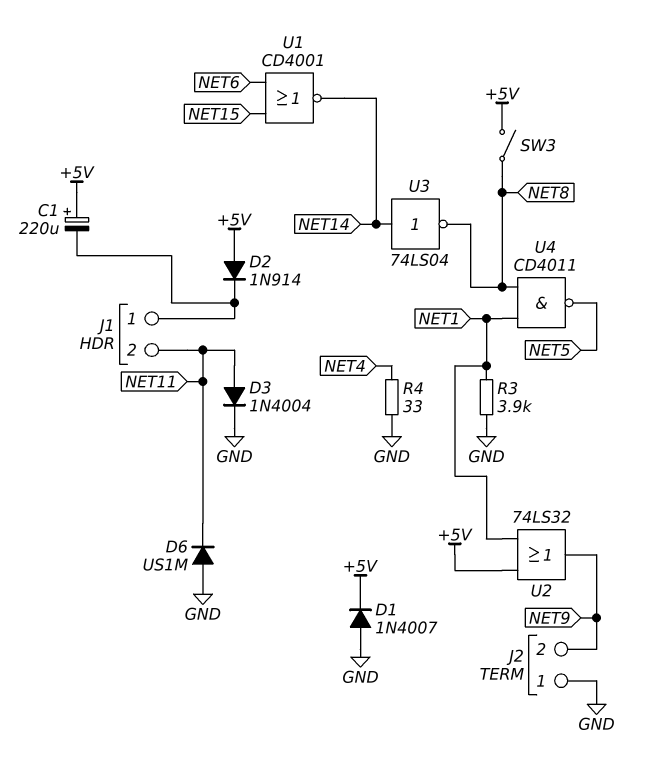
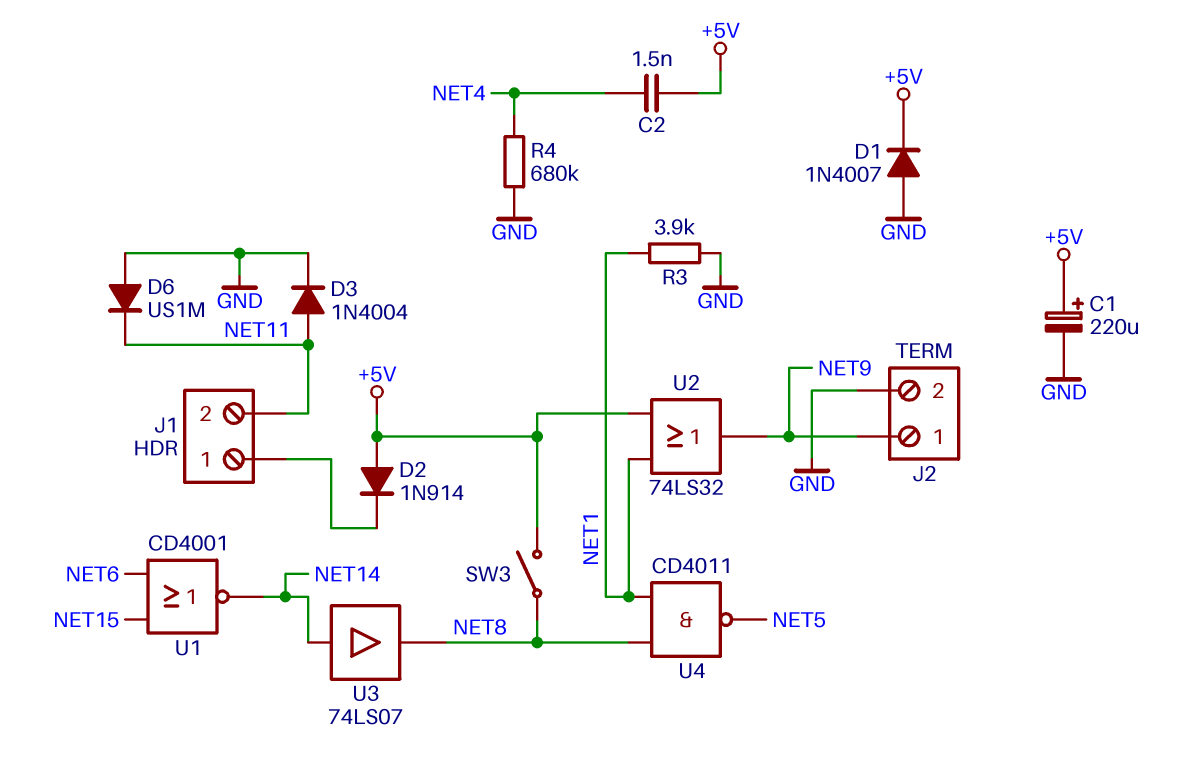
C1: 220uF (plus +5V, minus J1/1) -> 220uF (plus +5V, minus GND)
C2: none -> 1.5nF (+5V, NET4)
J2 pin 1: GND -> NET9
J2 pin 2: NET9 -> GND
R4: 33 (GND, NET4) -> 680k (GND, NET4)
U3: NOT 74LS04 (in NET14, out NET8) -> buffer 74LS07 (in NET14, out NET8)

